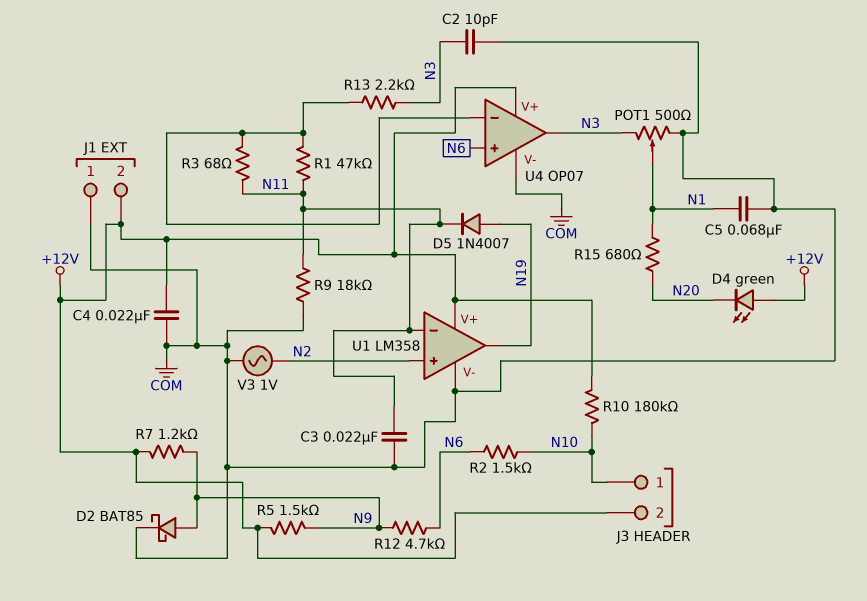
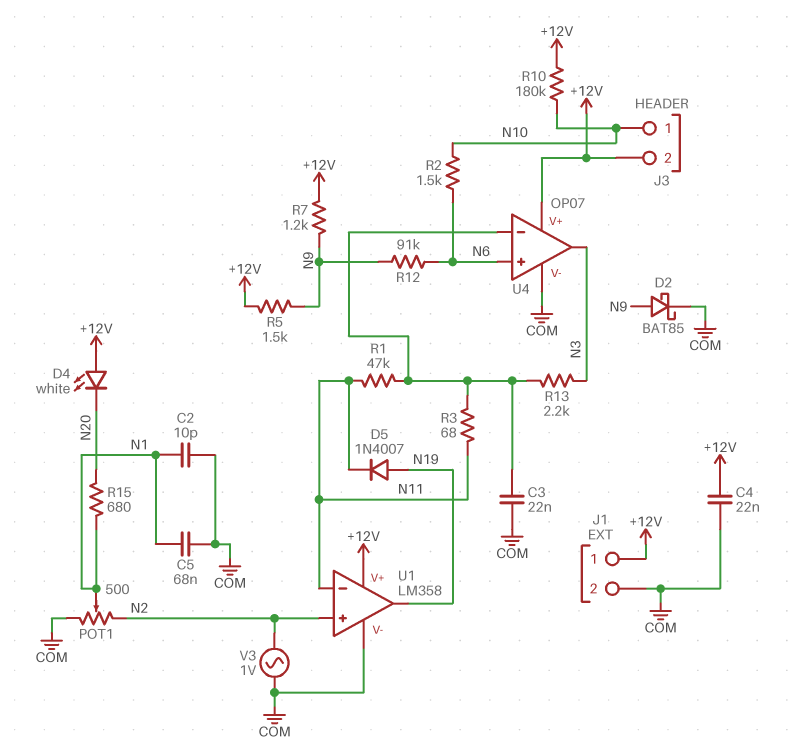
C2: 10pF (COM, N3) -> 10pF (COM, N1)
C3: 22nF (COM, N11) -> 22nF (COM, U4/in-)
D4: LED green (A +12V, K N20) -> LED white (A +12V, K N20)
J1 pin 1: COM -> +12V
J1 pin 2: +12V -> COM
POT1: 500 (COM, N3, wiper N1) -> 500 (COM, N2, wiper N1)
R9: 18k (COM, N11) -> none
R12: 4.7k (N6, N9) -> 91k (N6, N9)

